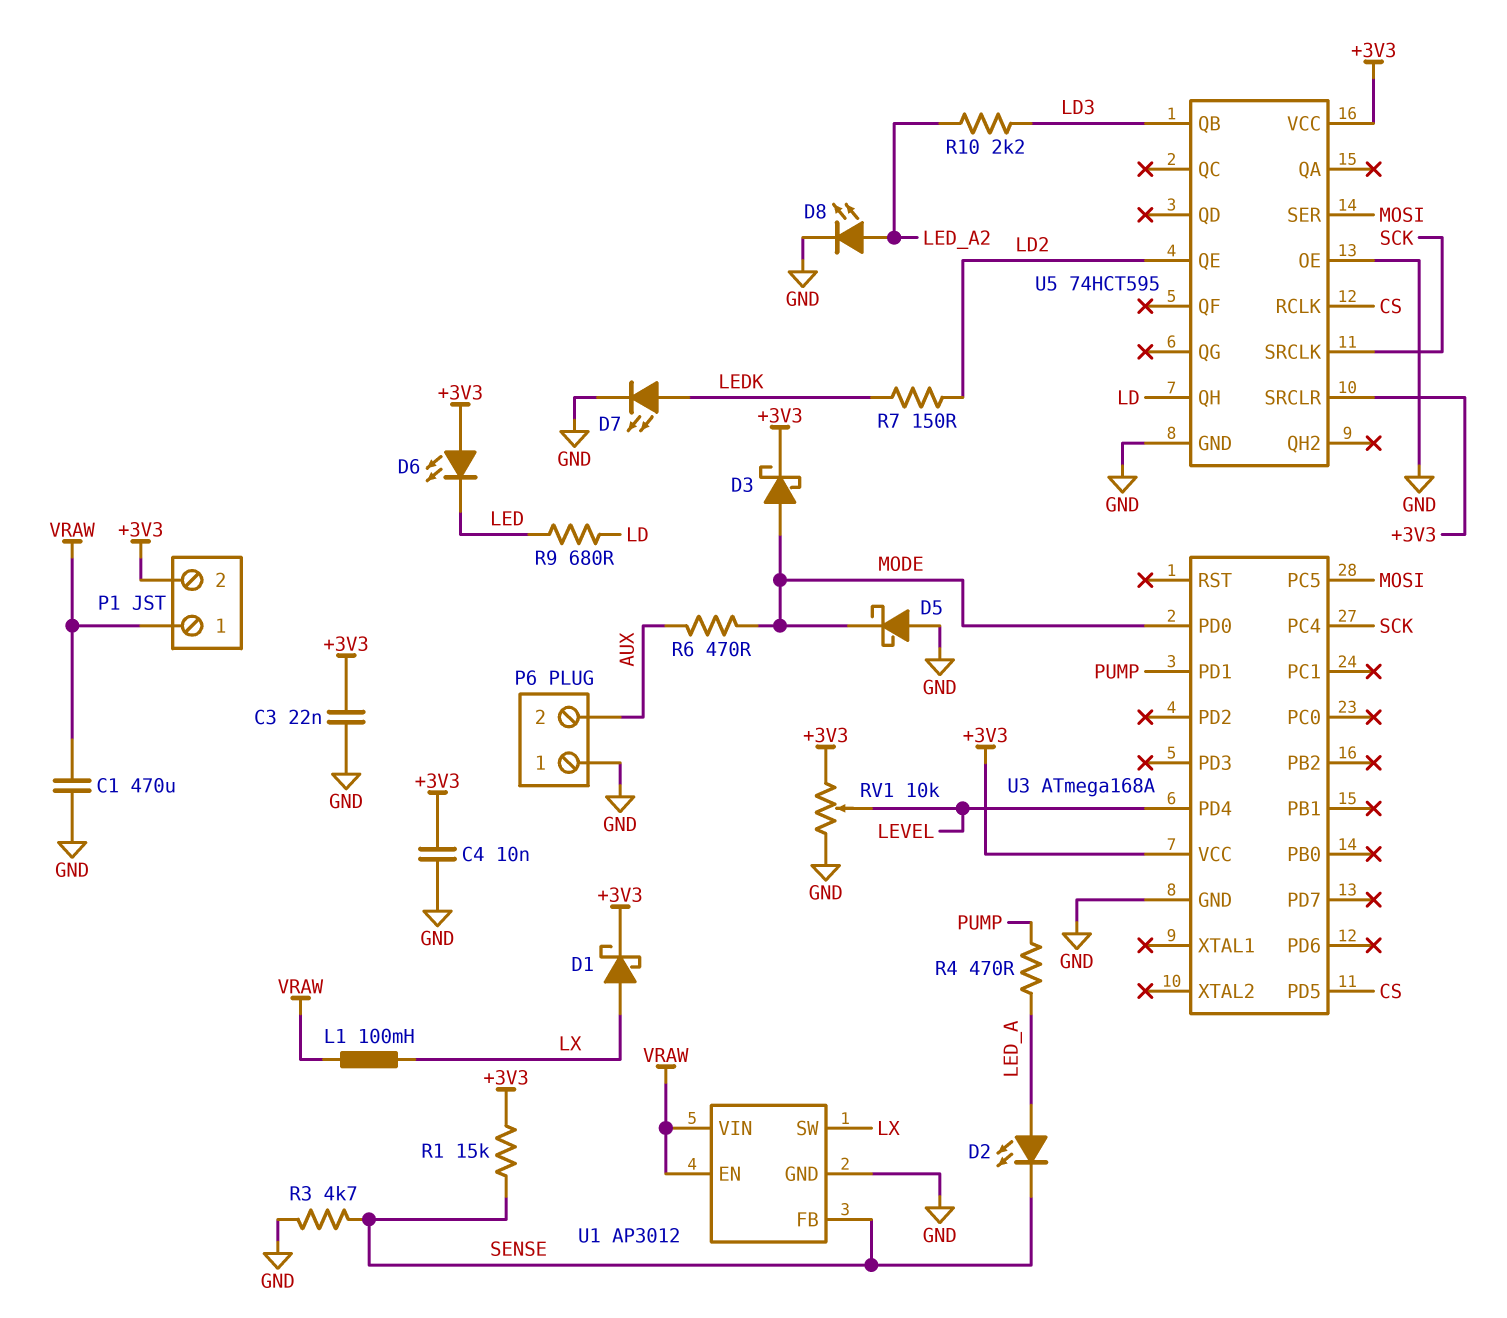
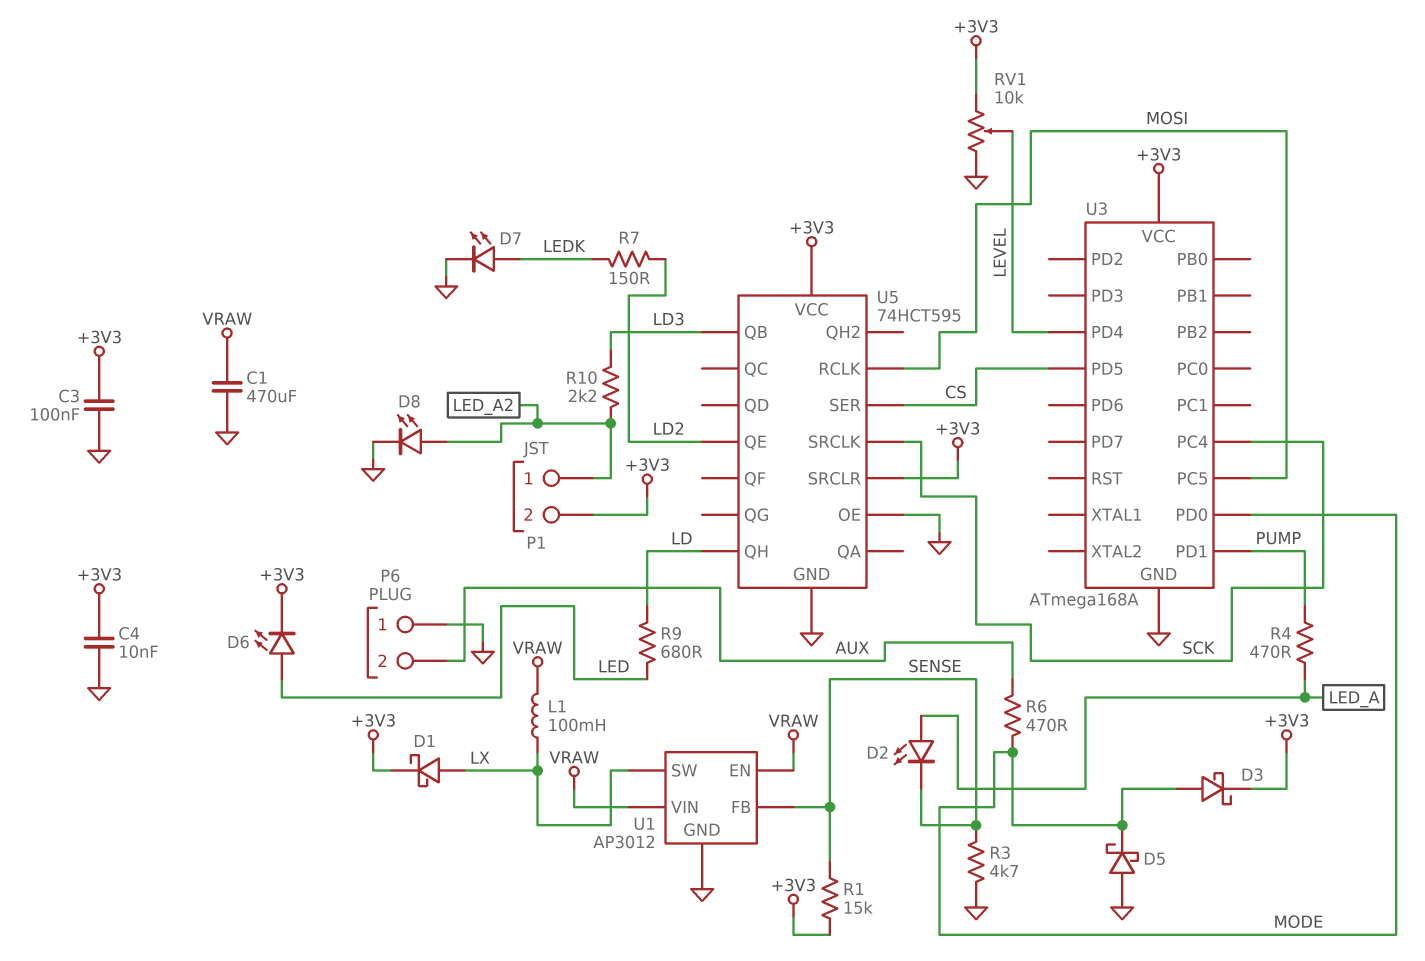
C3: 22nF (+3V3, GND) -> 100nF (+3V3, GND)
D6: LED (A +3V3, K LED) -> LED (A LED, K +3V3)
P1 pin 1: VRAW -> LED_A2
U5 pin RCLK: CS -> MOSI
U5 pin SER: MOSI -> CS

